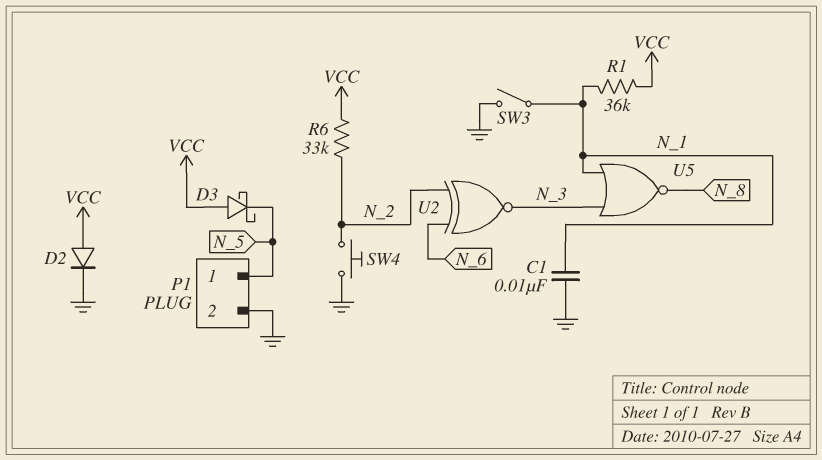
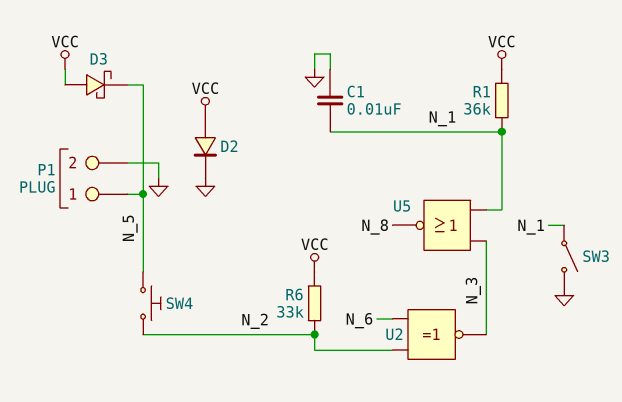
SW4: button (GND, N_2) -> button (N_2, N_5)

